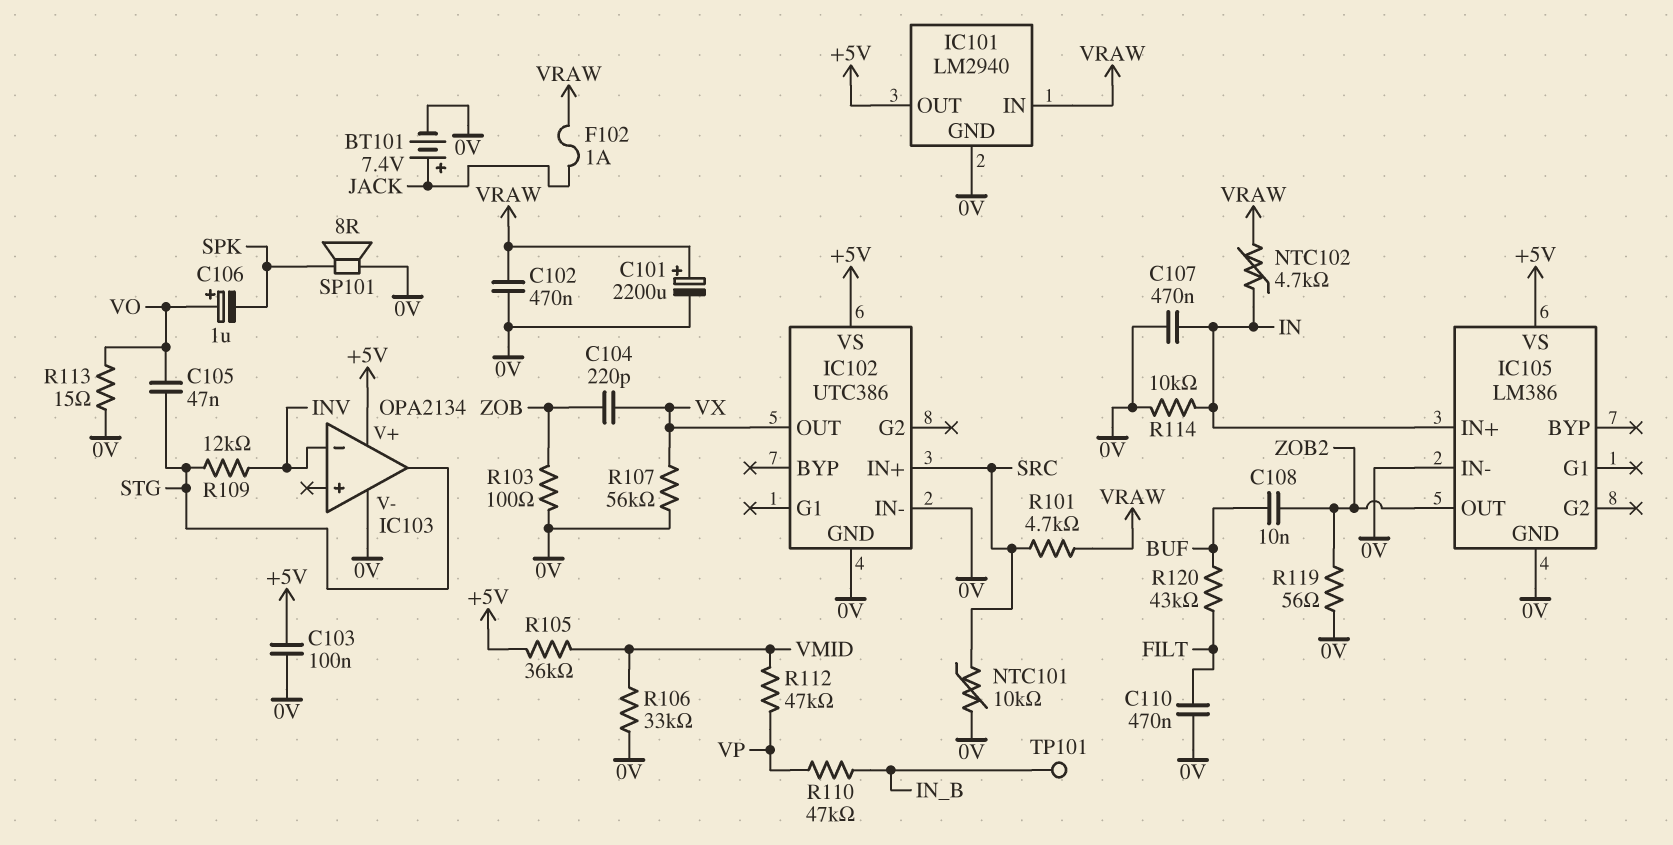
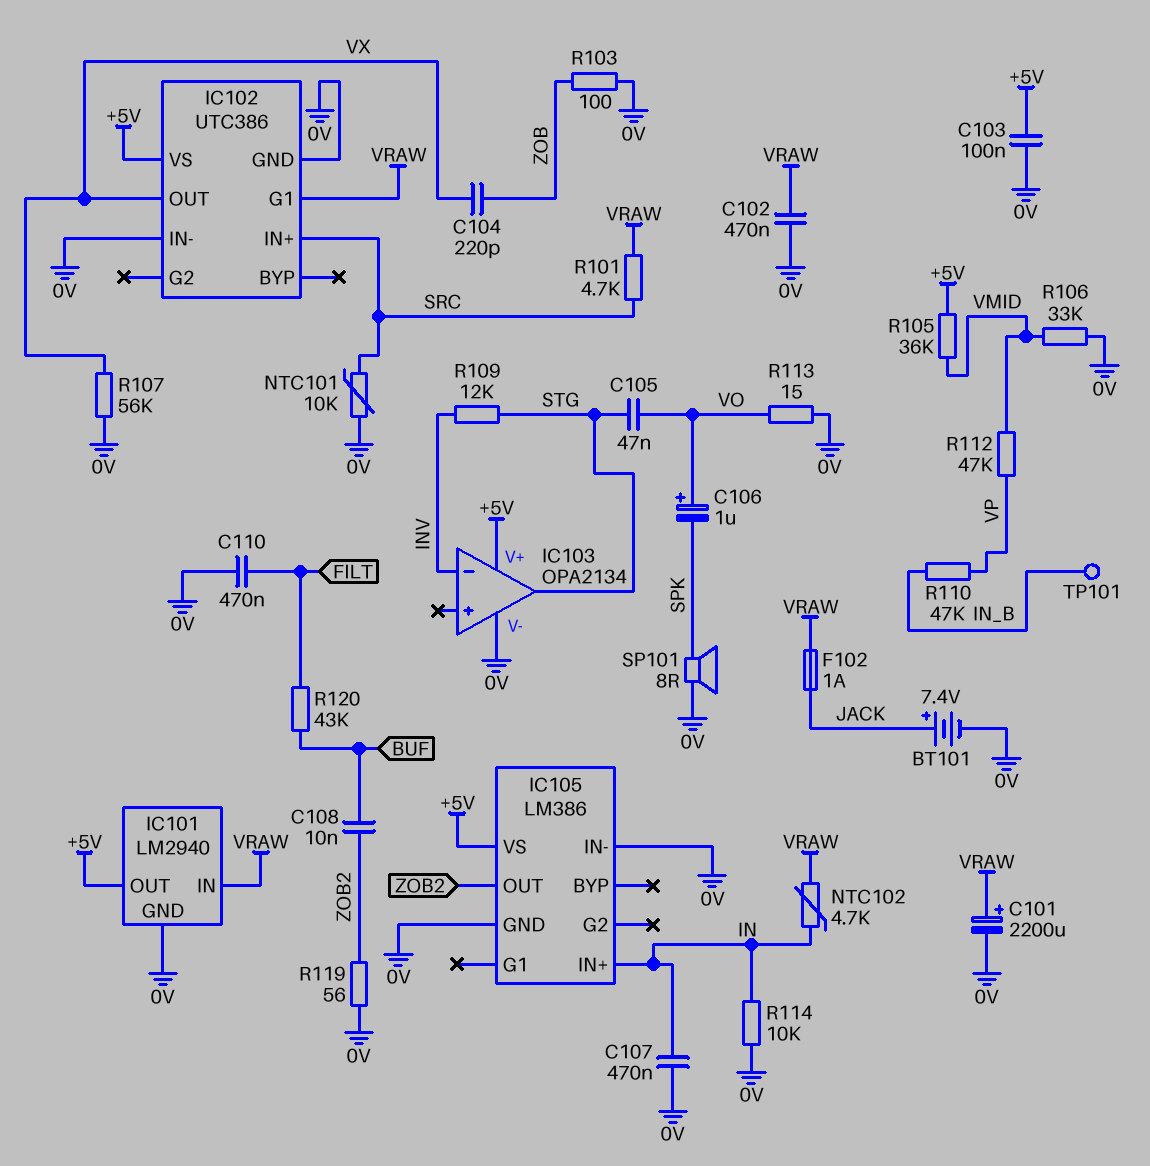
IC102 pin G1: none -> VRAW

